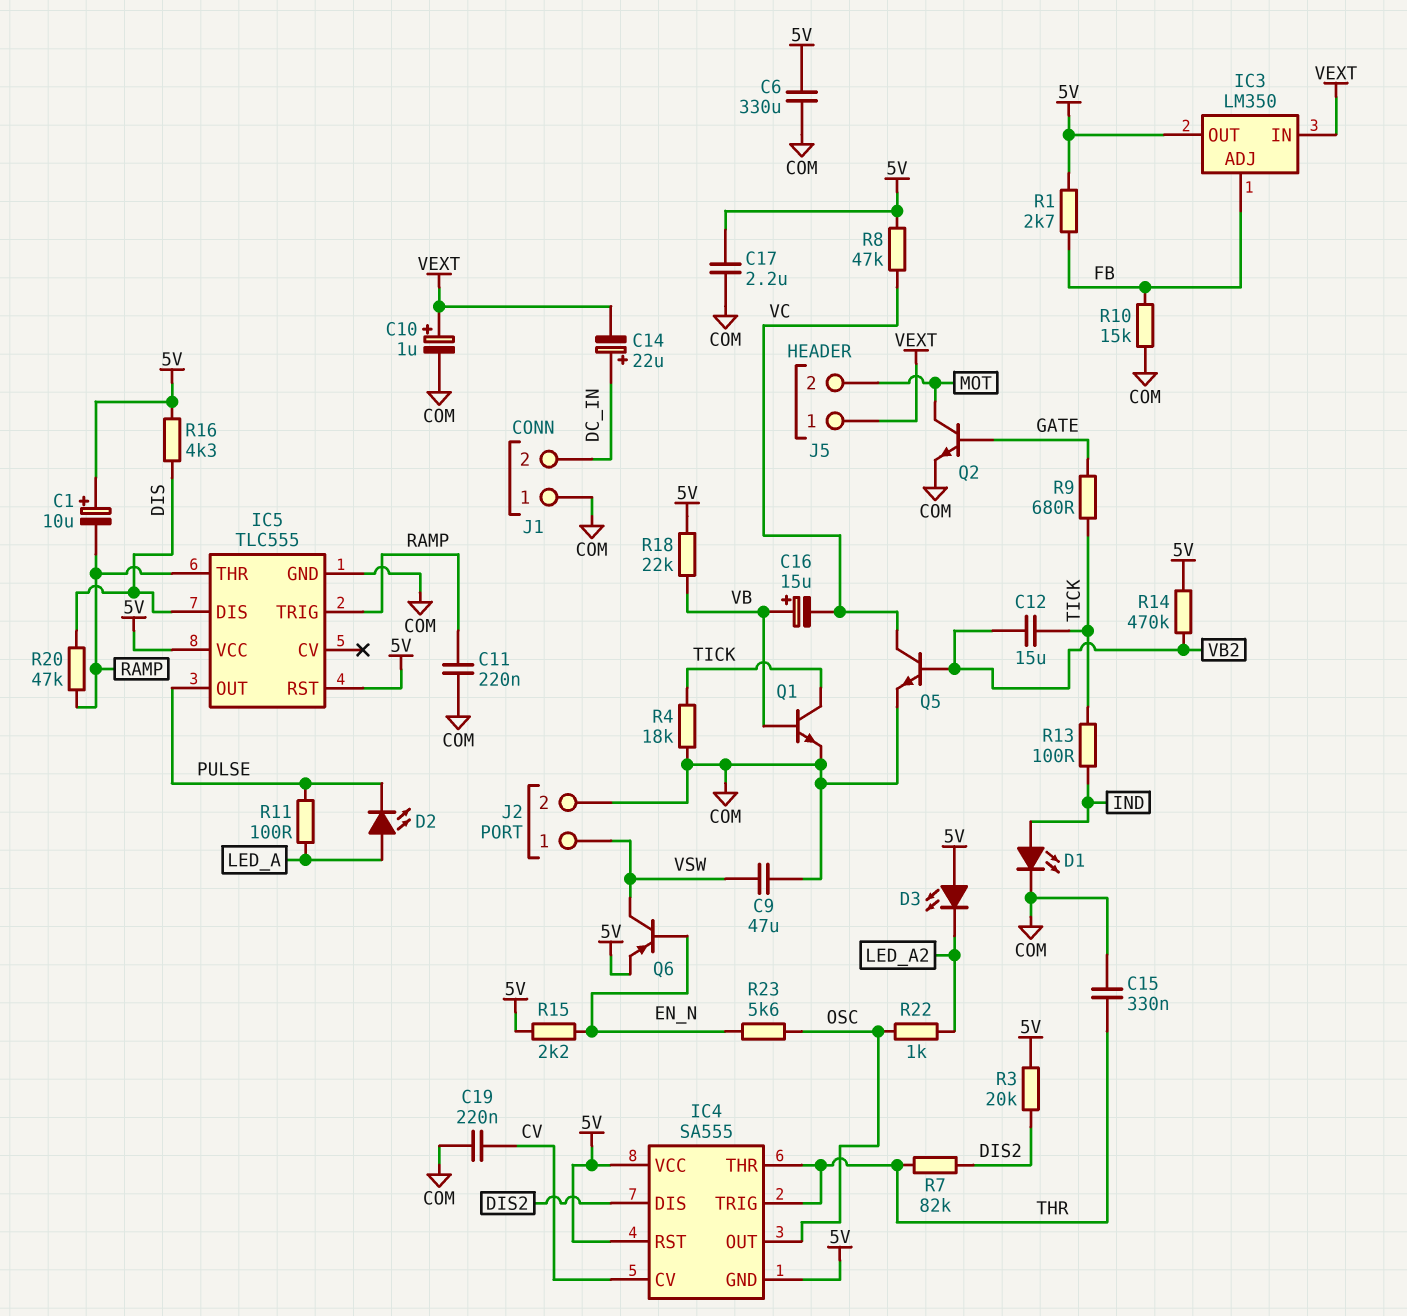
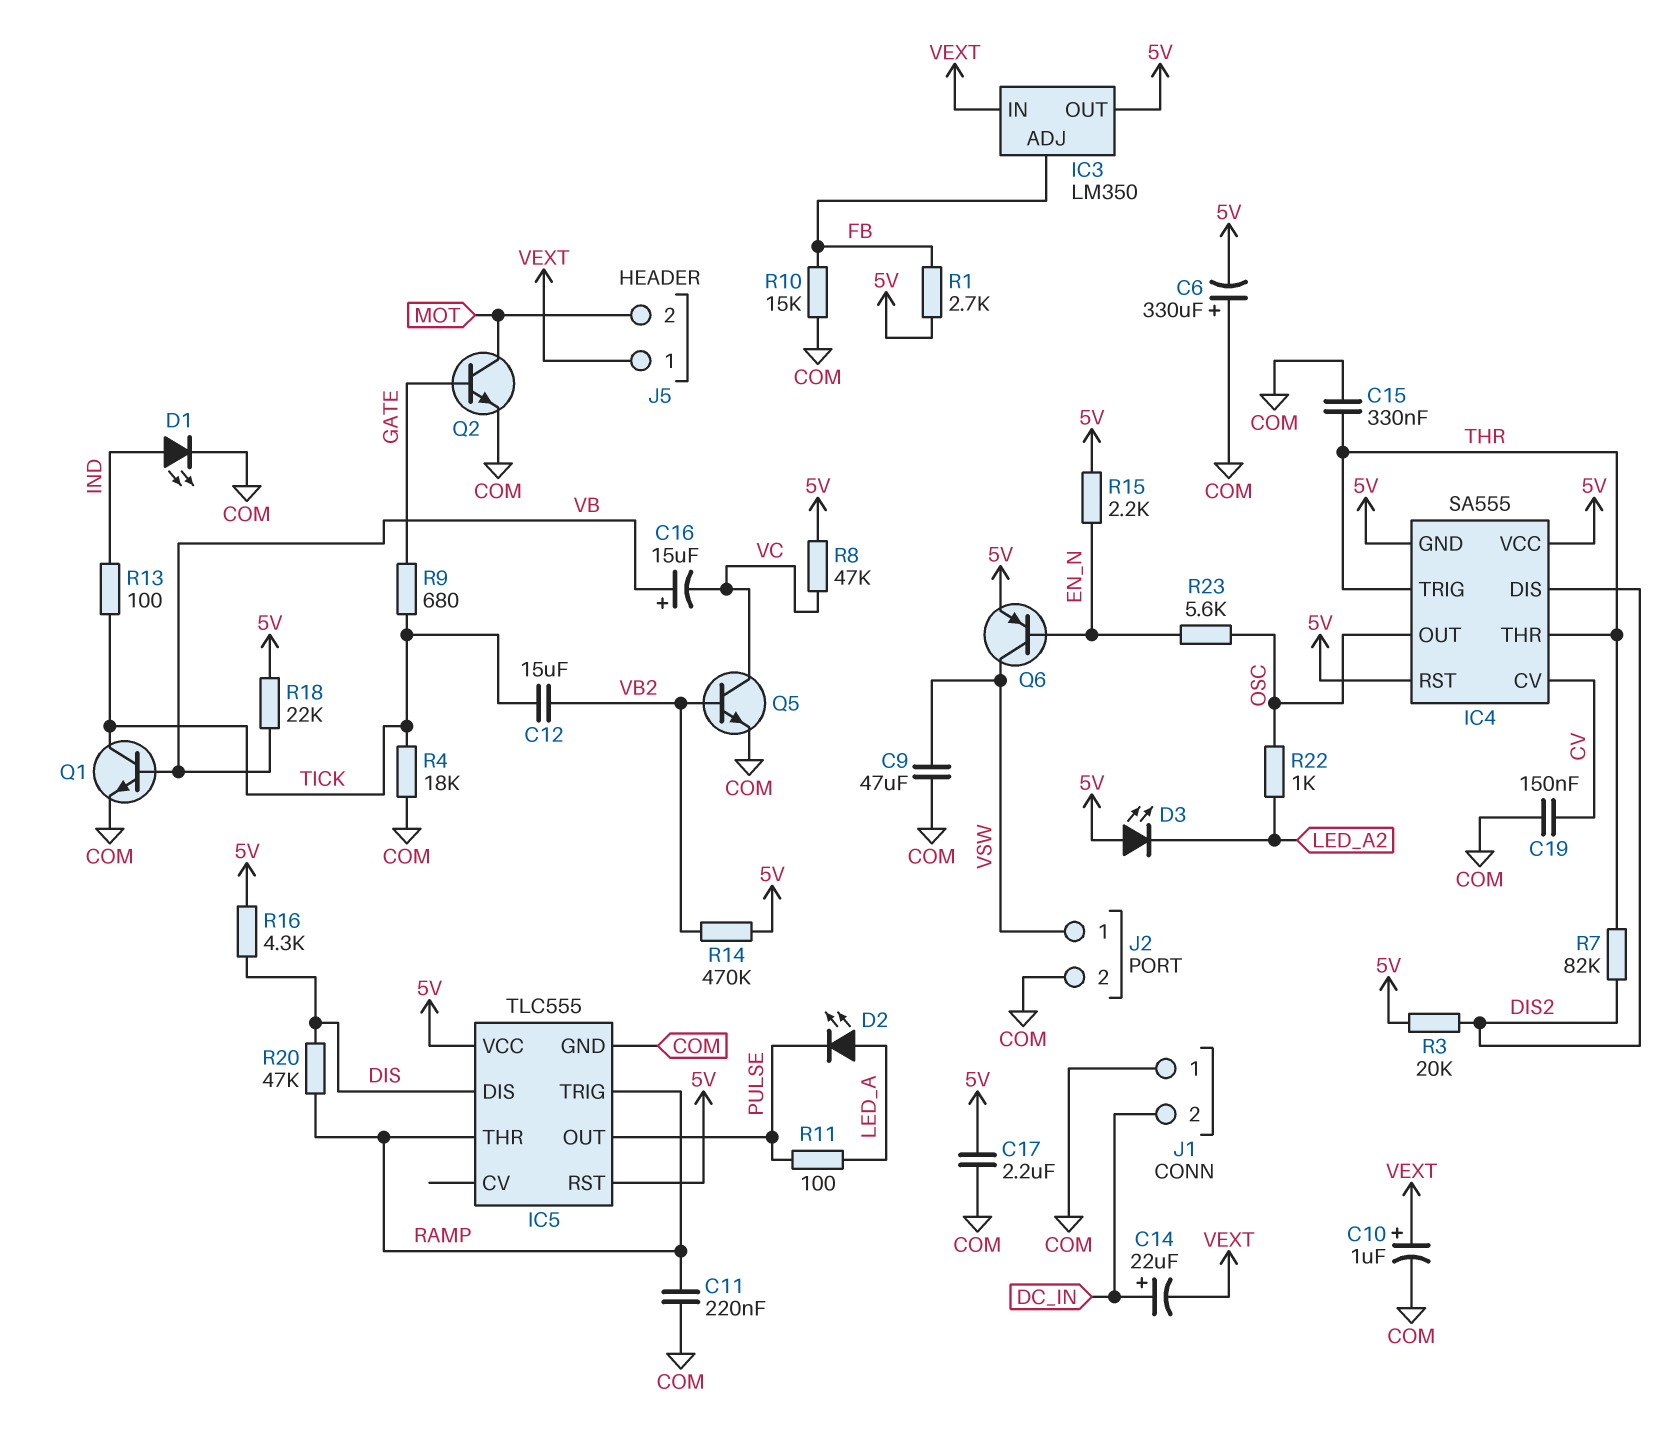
C1: 10uF (plus 5V, minus RAMP) -> none
C6: 330uF (5V, COM) -> 330uF (plus COM, minus 5V)
C19: 220nF (COM, CV) -> 150nF (COM, CV)

